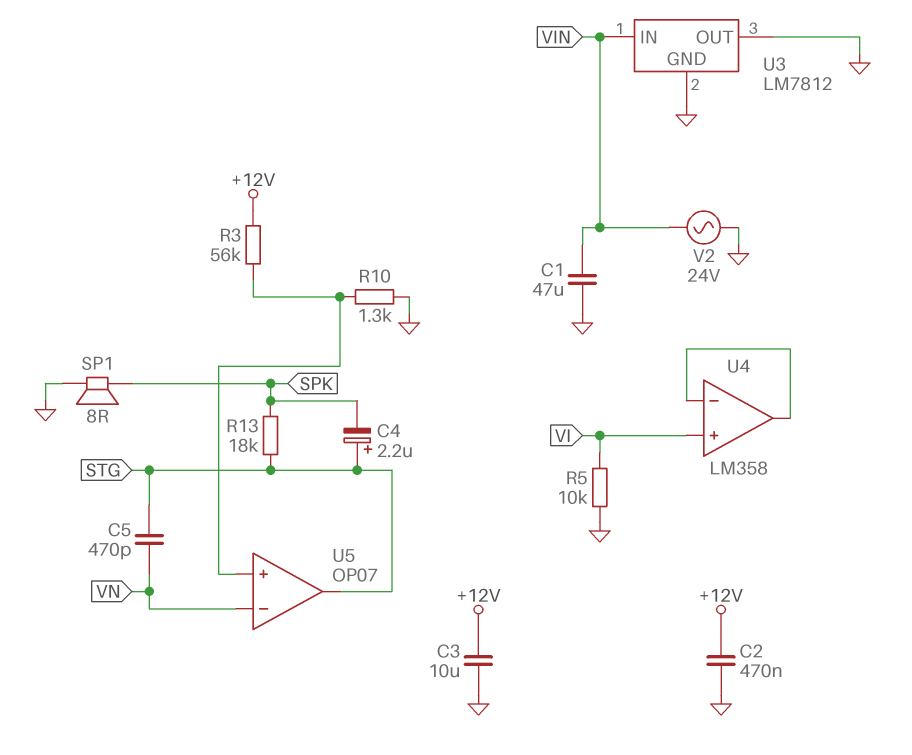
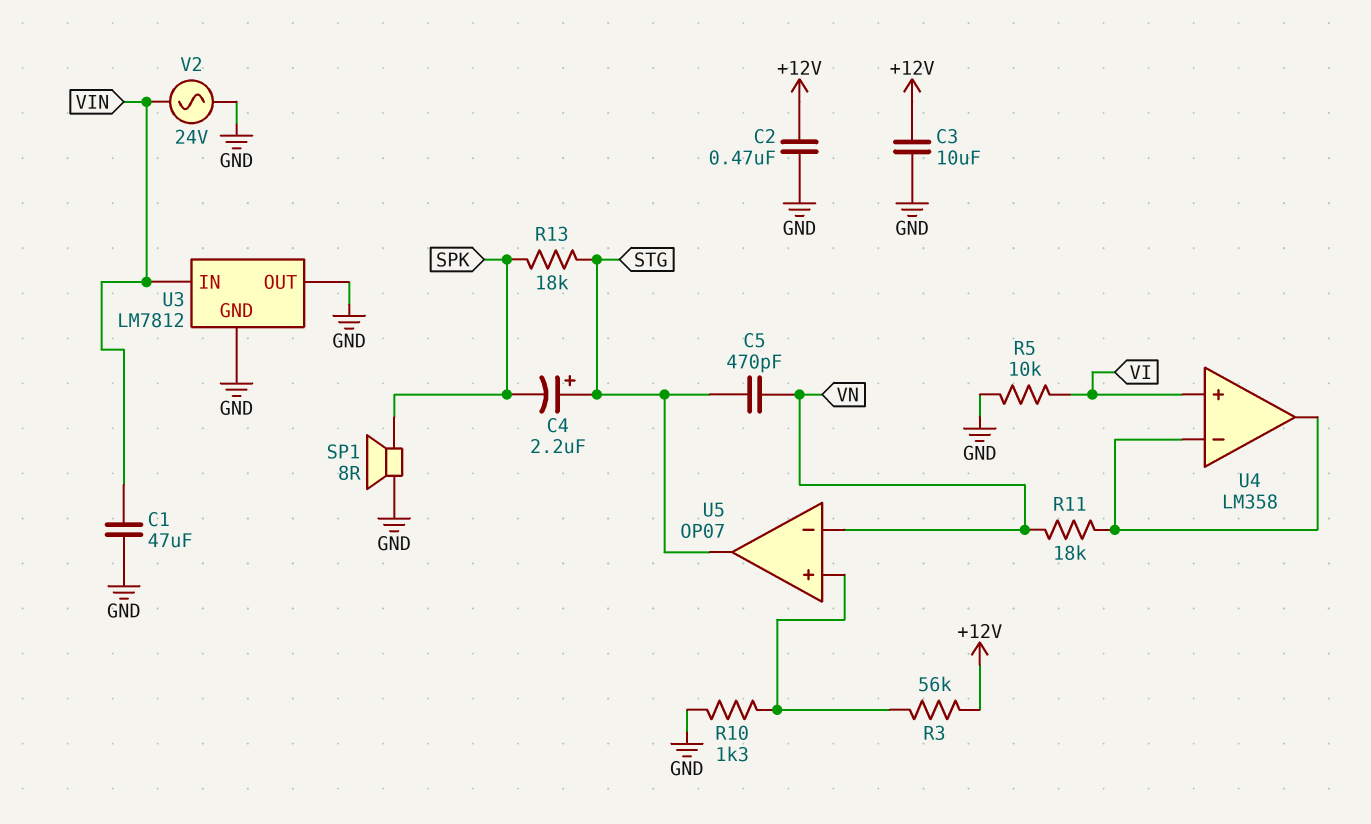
R11: none -> 18k (U4/in-, VN)

